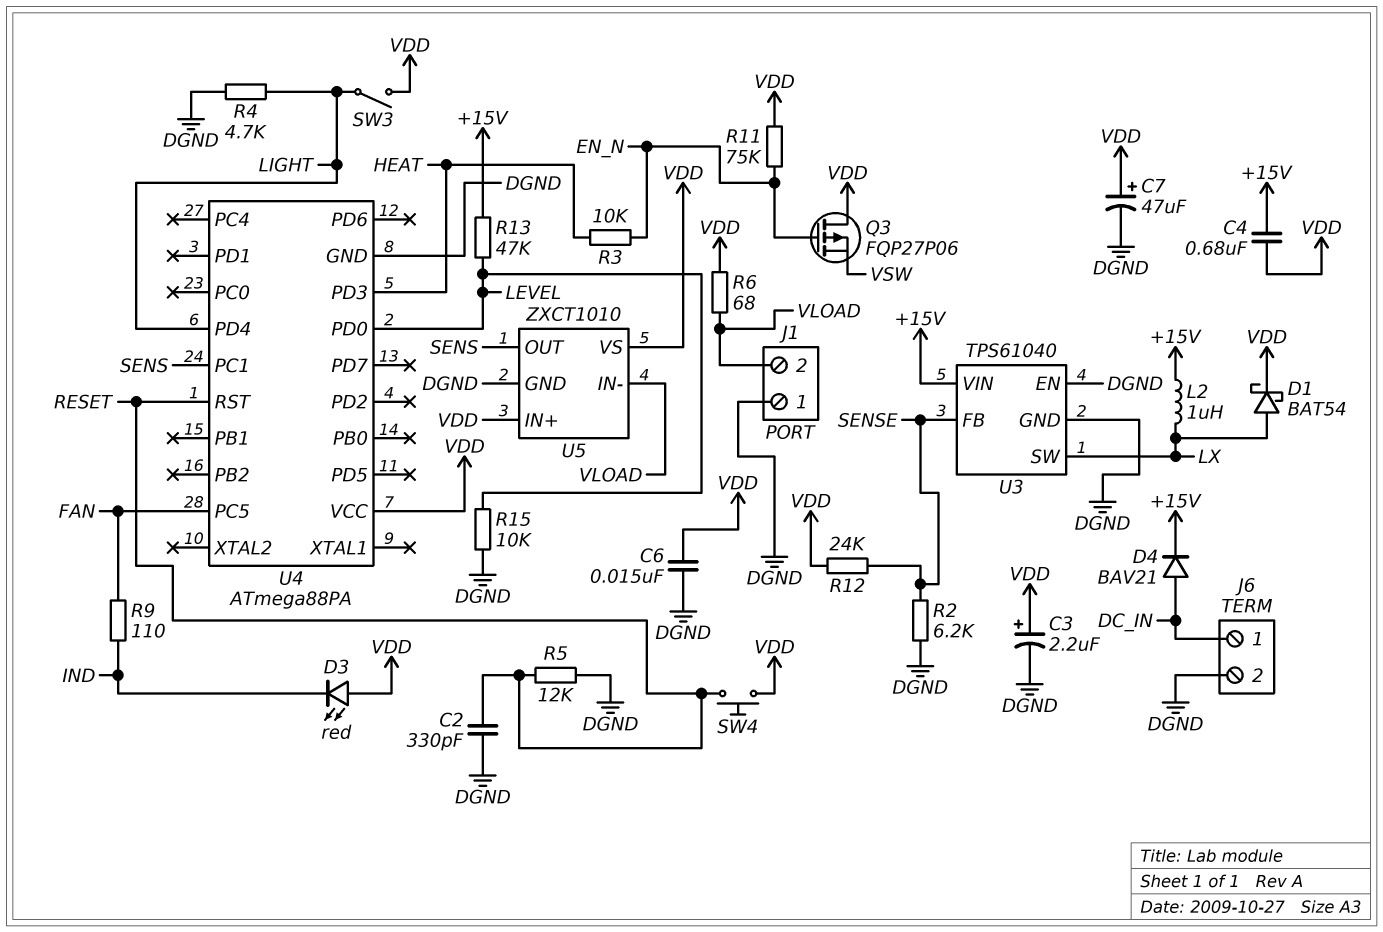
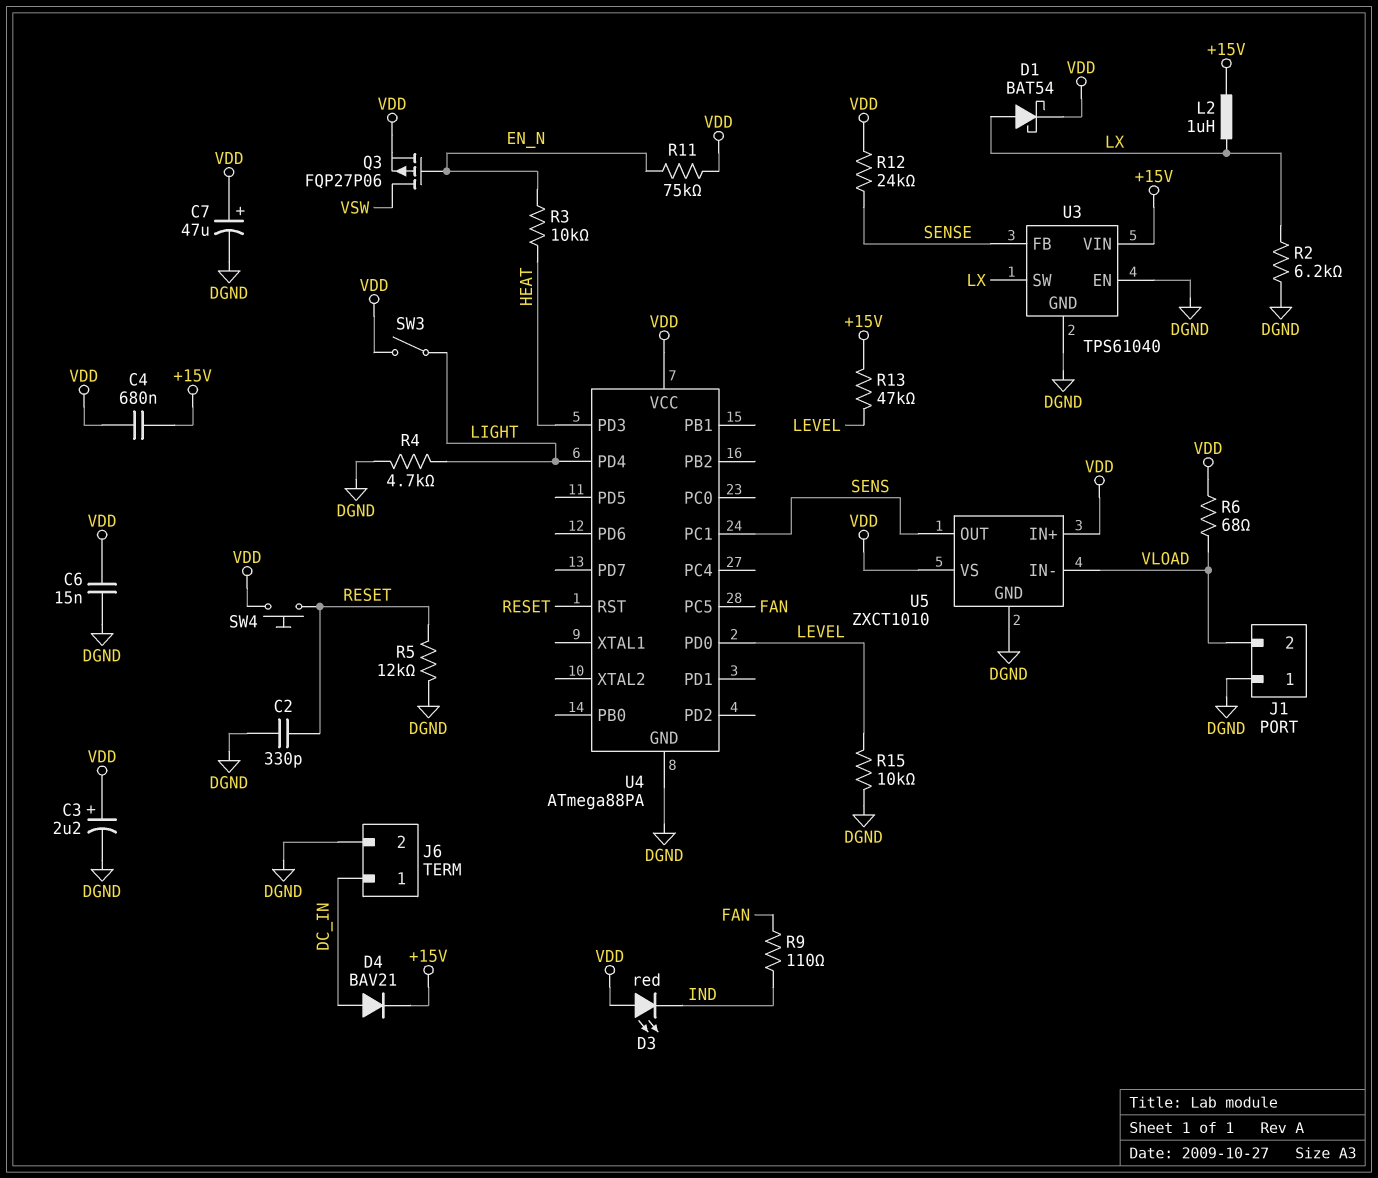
Q3: PMOS FQP27P06 (G EN_N, D VDD, S VSW) -> PMOS FQP27P06 (G EN_N, D VSW, S VDD)
R2: 6.2k (DGND, SENSE) -> 6.2k (DGND, LX)

